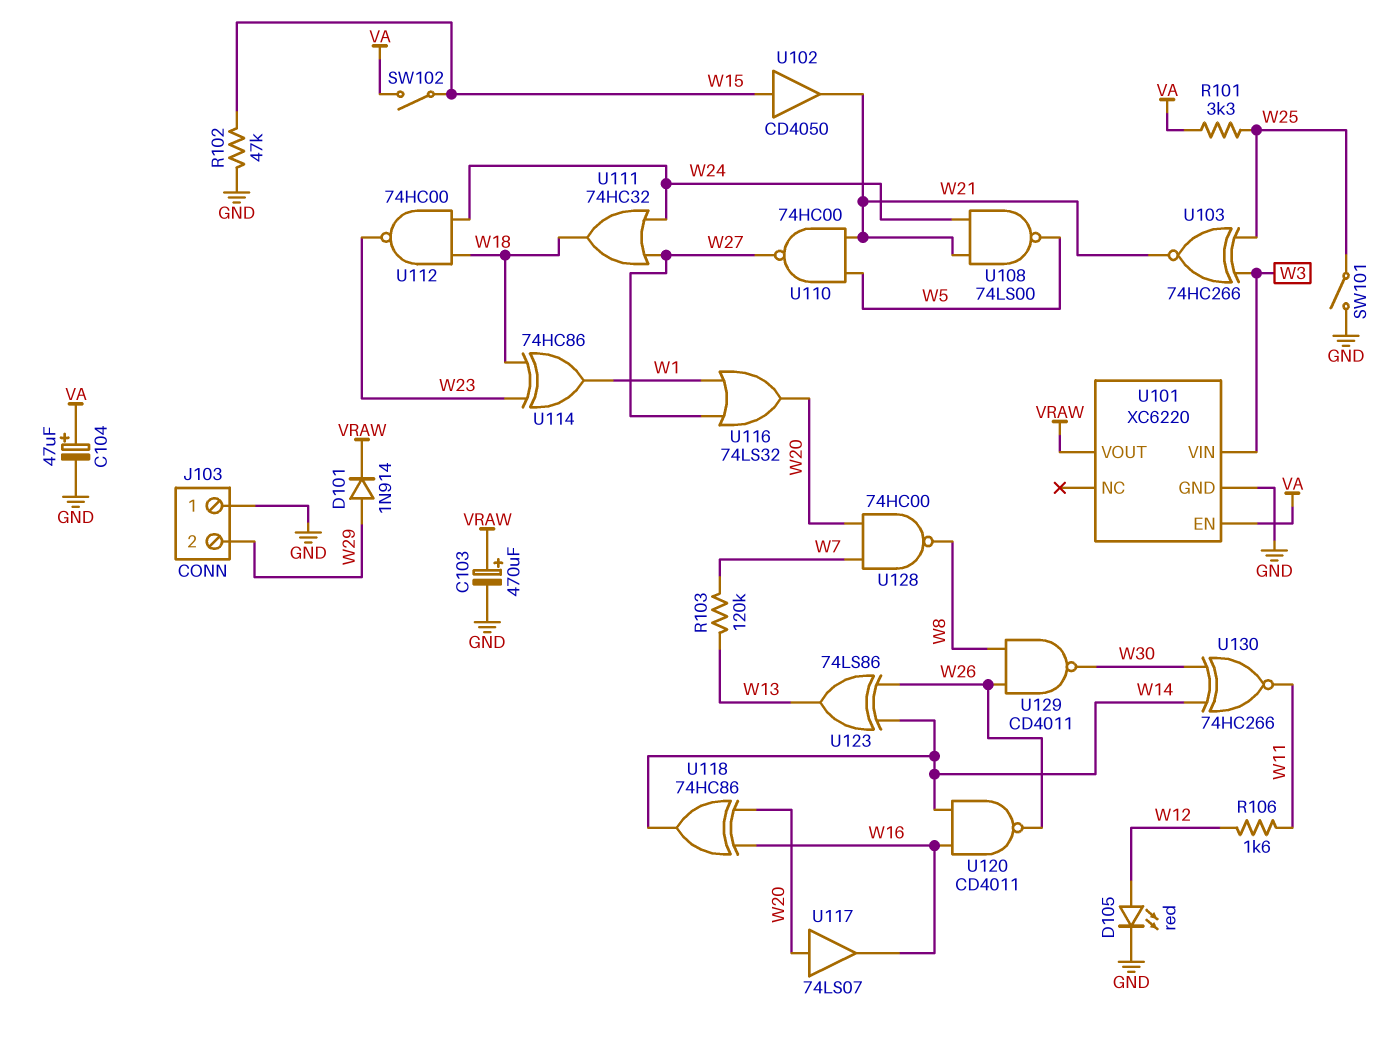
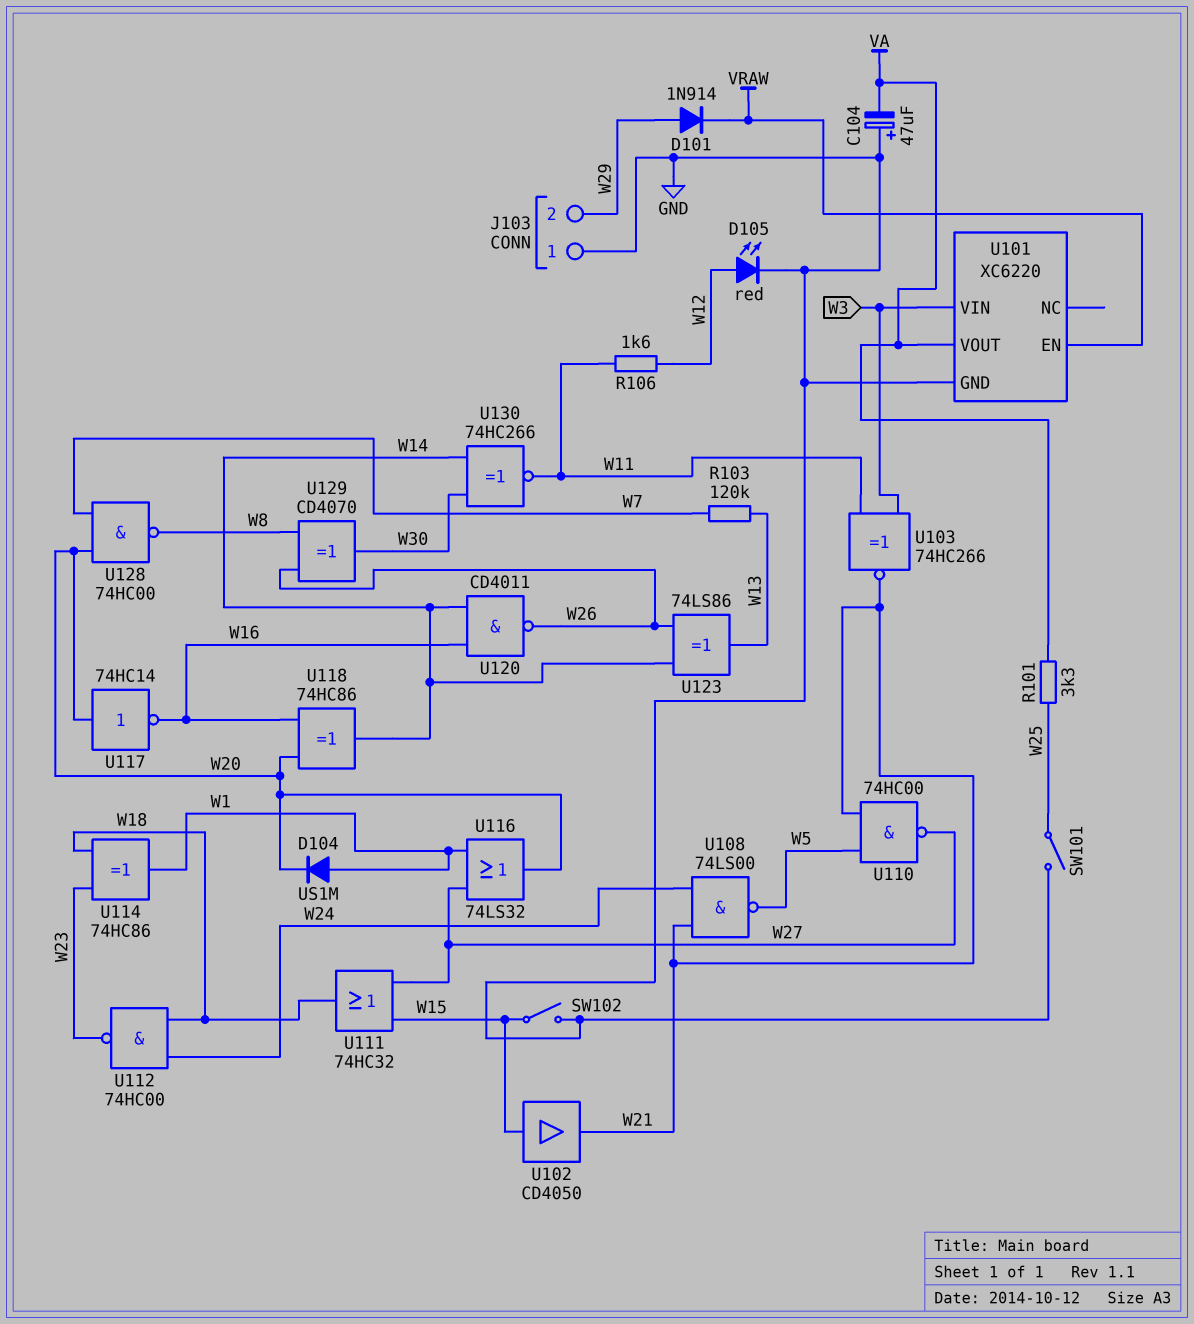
C103: 470uF (plus VRAW, minus GND) -> none
C104: 47uF (plus VA, minus GND) -> 47uF (plus GND, minus VA)
D104: none -> diode US1M (A W1, K W20)
R102: 47k (GND, W15) -> none
SW102: switch (VA, W15) -> switch (GND, W15)
U101 pin EN: VA -> VRAW
U101 pin VOUT: VRAW -> VA
U103: XNOR 74HC266 (in W3, in W25, out W21) -> XNOR 74HC266 (in W3, in W11, out W21)
U111: OR 74HC32 (in W24, in W27, out W18) -> OR 74HC32 (in W15, in W27, out W18)
U117: buffer 74LS07 (in W20, out W16) -> NOT 74HC14 (in W20, out W16)
U129: NAND CD4011 (in W8, in W26, out W30) -> XOR CD4070 (in W8, in W26, out W30)

